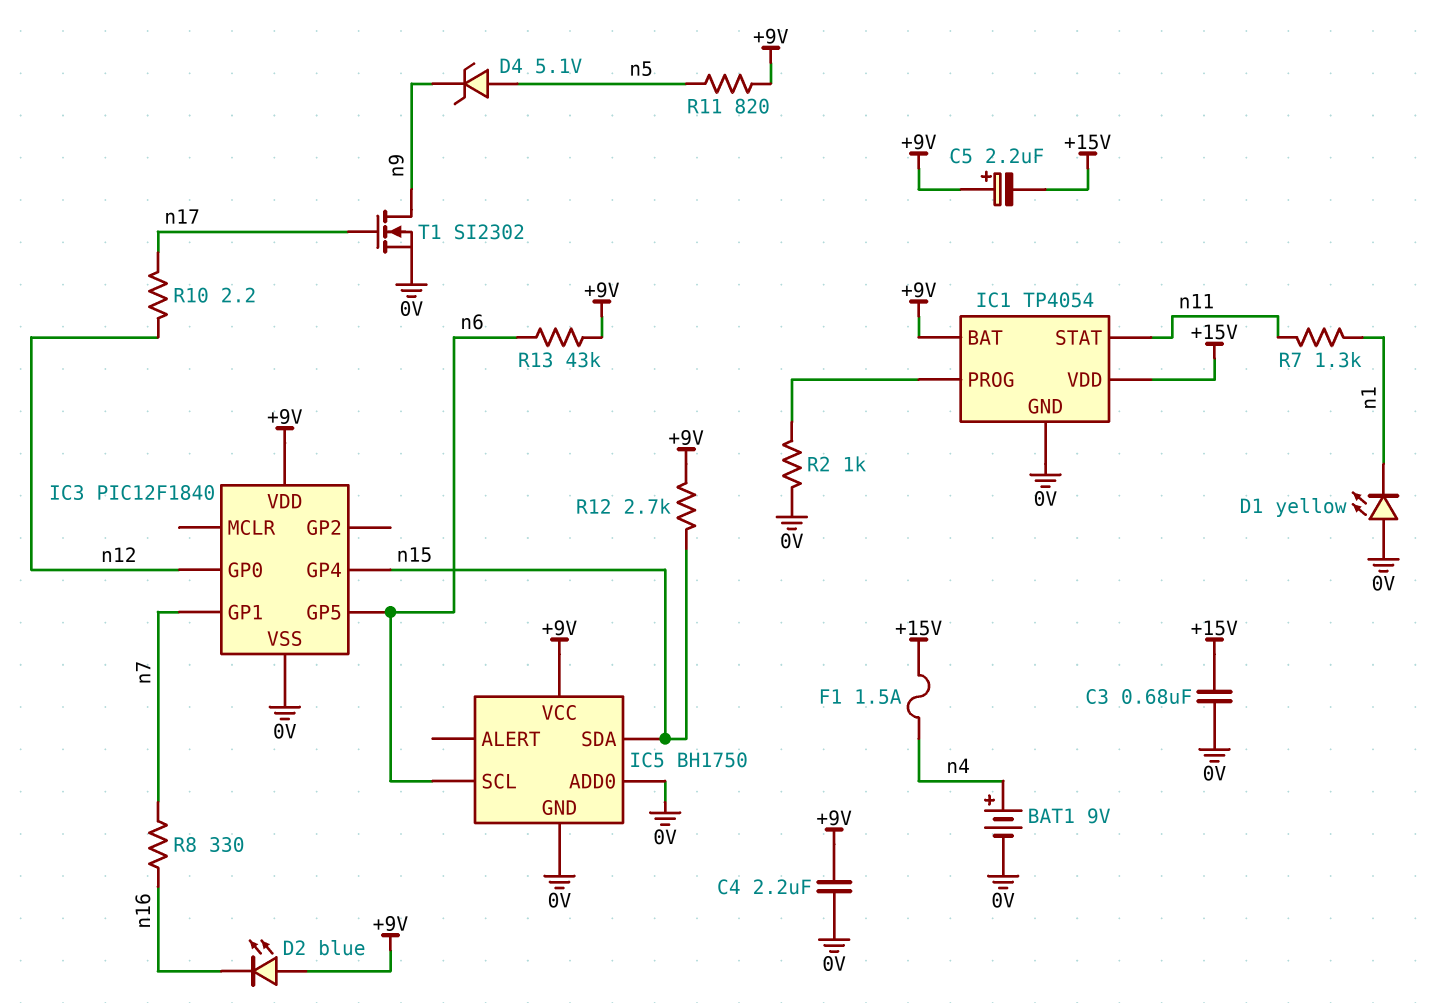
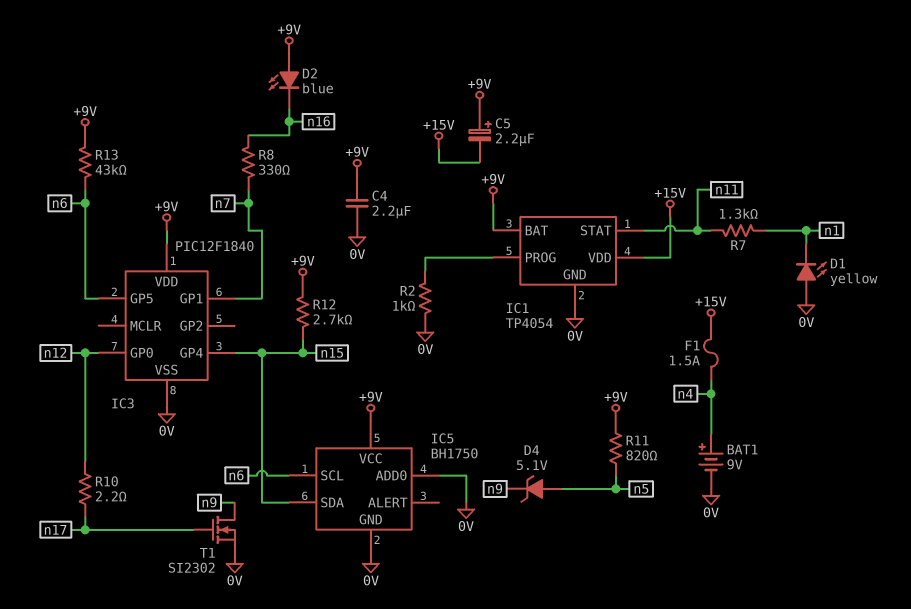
C3: 680nF (+15V, 0V) -> none

